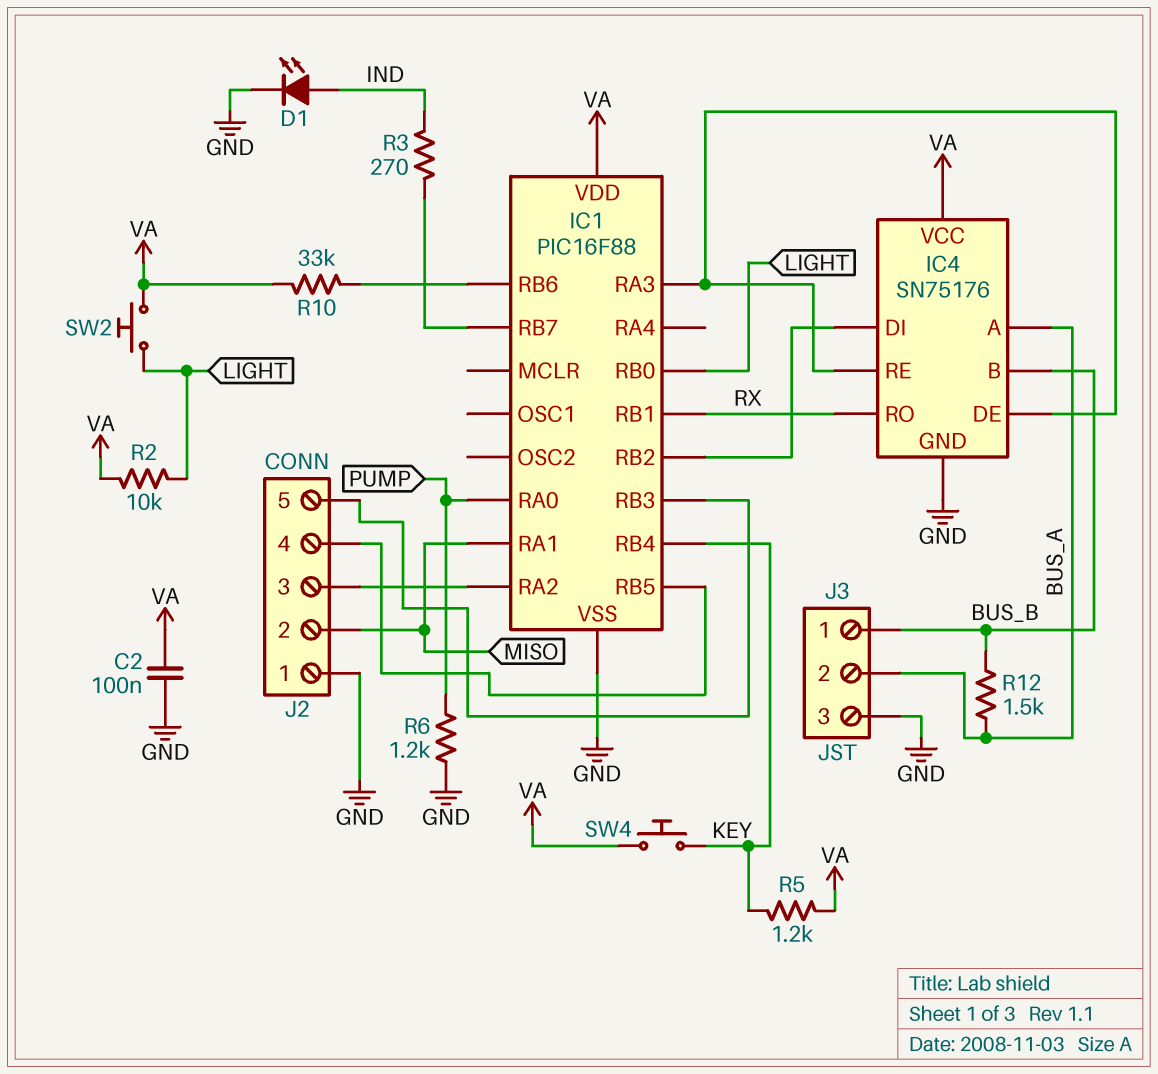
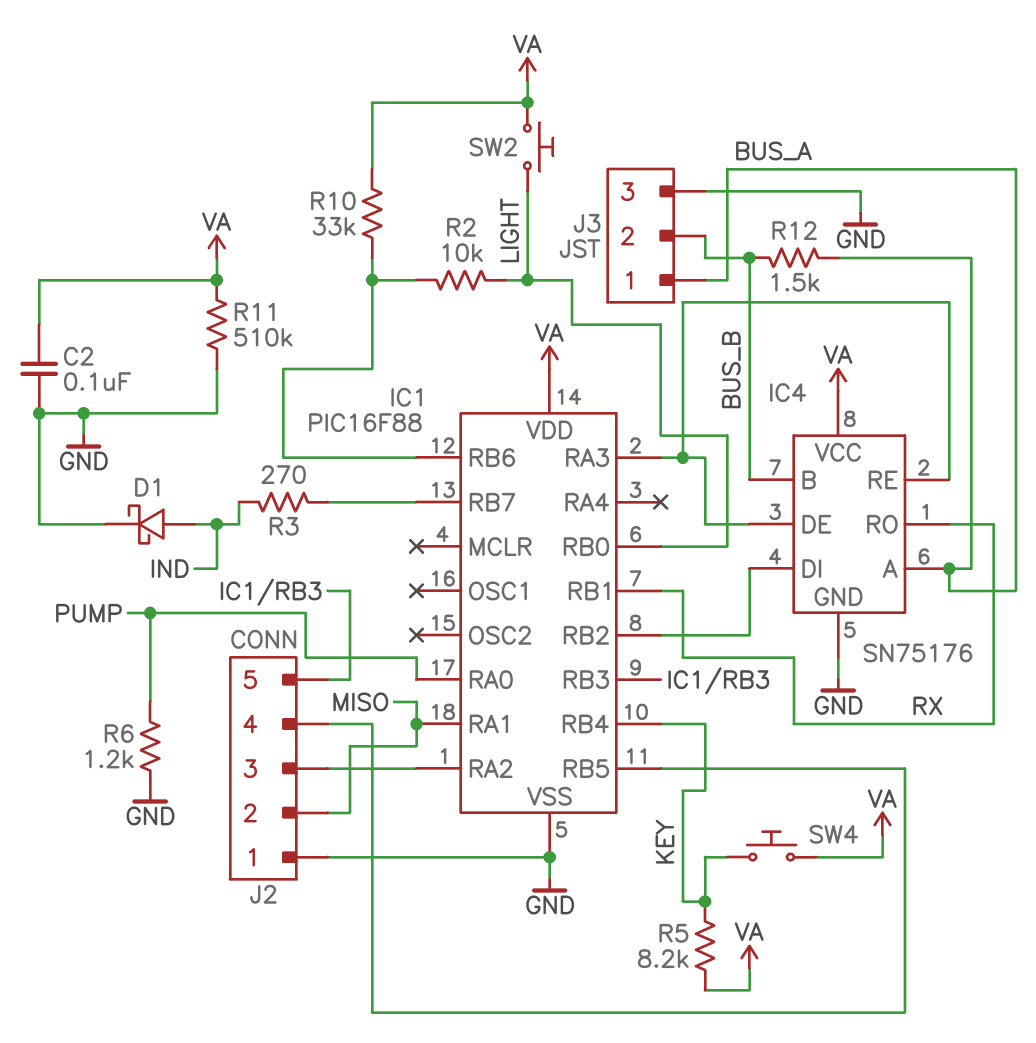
D1: LED (A IND, K GND) -> schottky (A IND, K GND)
J3 pin 1: BUS_B -> BUS_A
J3 pin 2: BUS_A -> BUS_B
R2: 10k (LIGHT, VA) -> 10k (IC1/RB6, LIGHT)
R5: 1.2k (KEY, VA) -> 8.2k (KEY, VA)
R11: none -> 510k (GND, VA)

